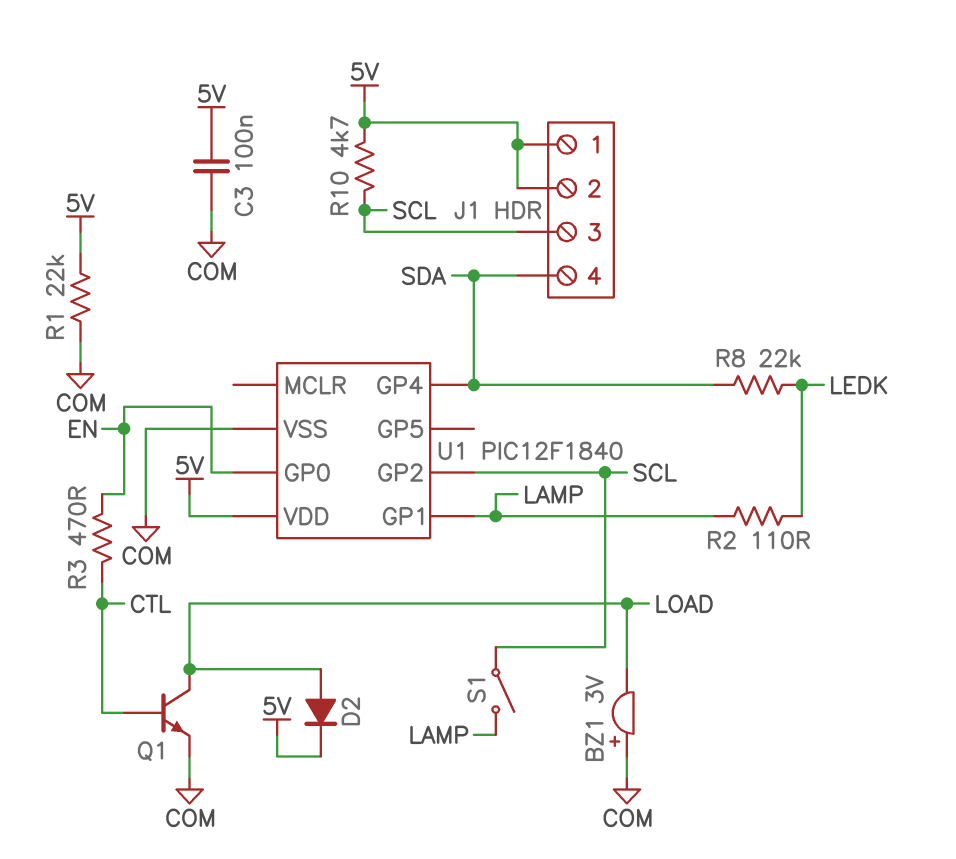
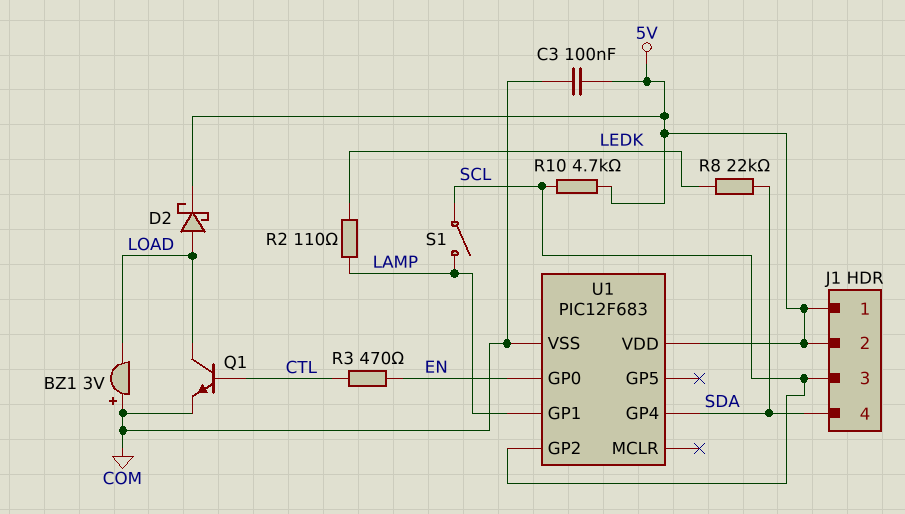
D2: diode (A LOAD, K 5V) -> schottky (A LOAD, K 5V)
R1: 22k (5V, COM) -> none
U1: PIC12F1840 -> PIC12F683

